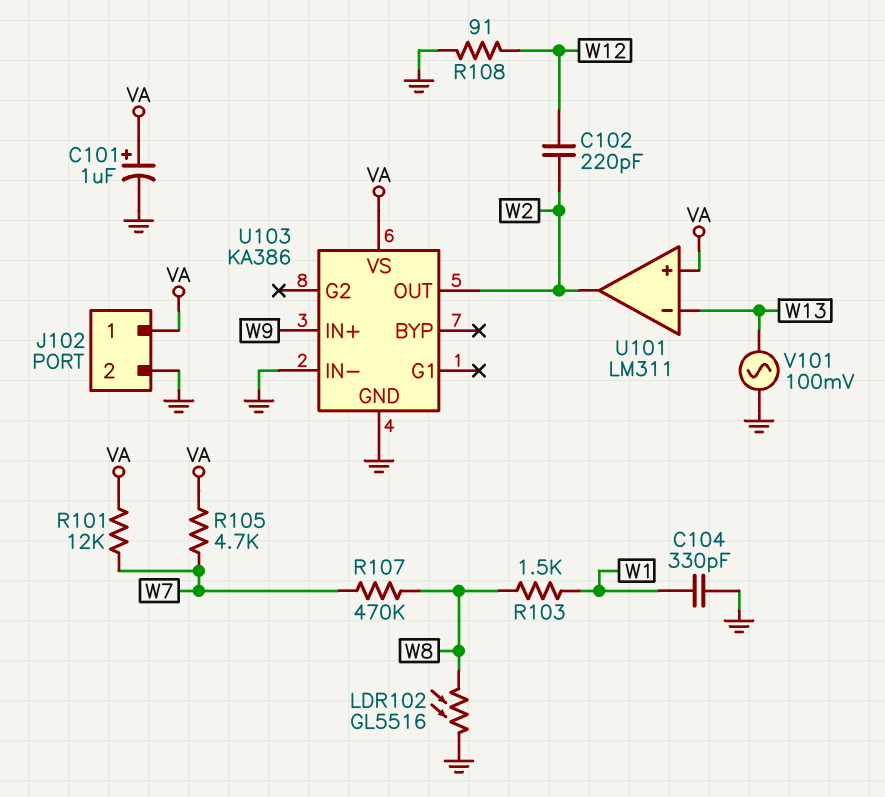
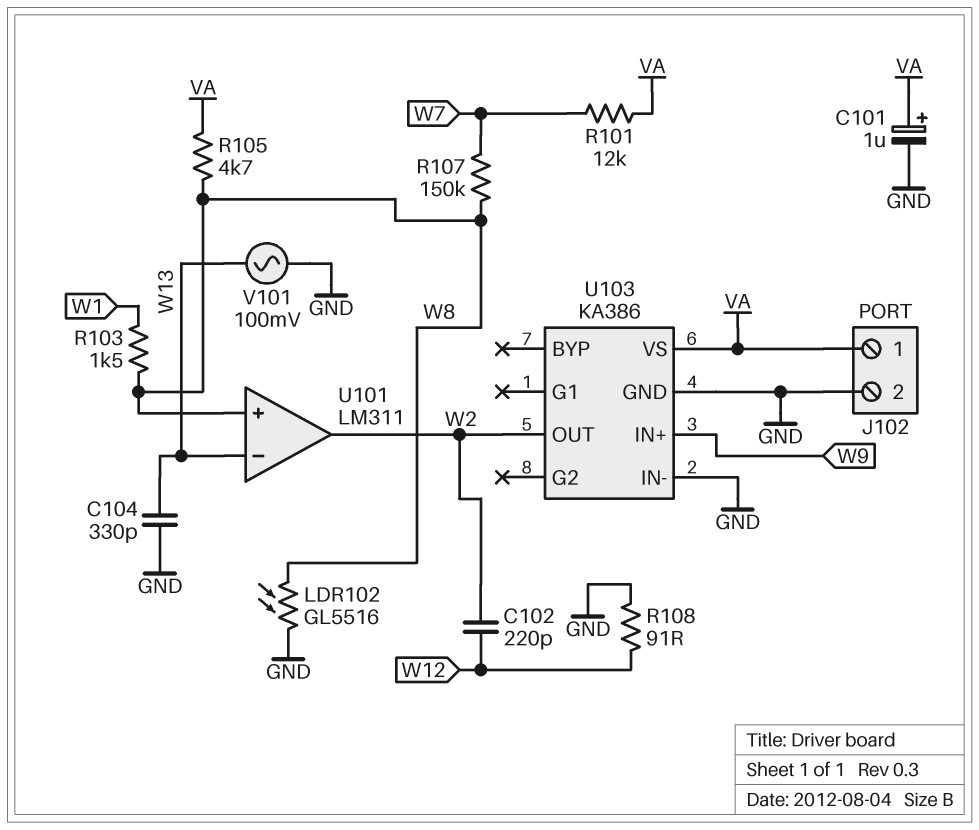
C104: 330pF (GND, W1) -> 330pF (GND, W13)
R105: 4.7k (VA, W7) -> 4.7k (VA, W8)
R107: 470k (W7, W8) -> 150k (W7, W8)
U101 pin in+: VA -> W8

